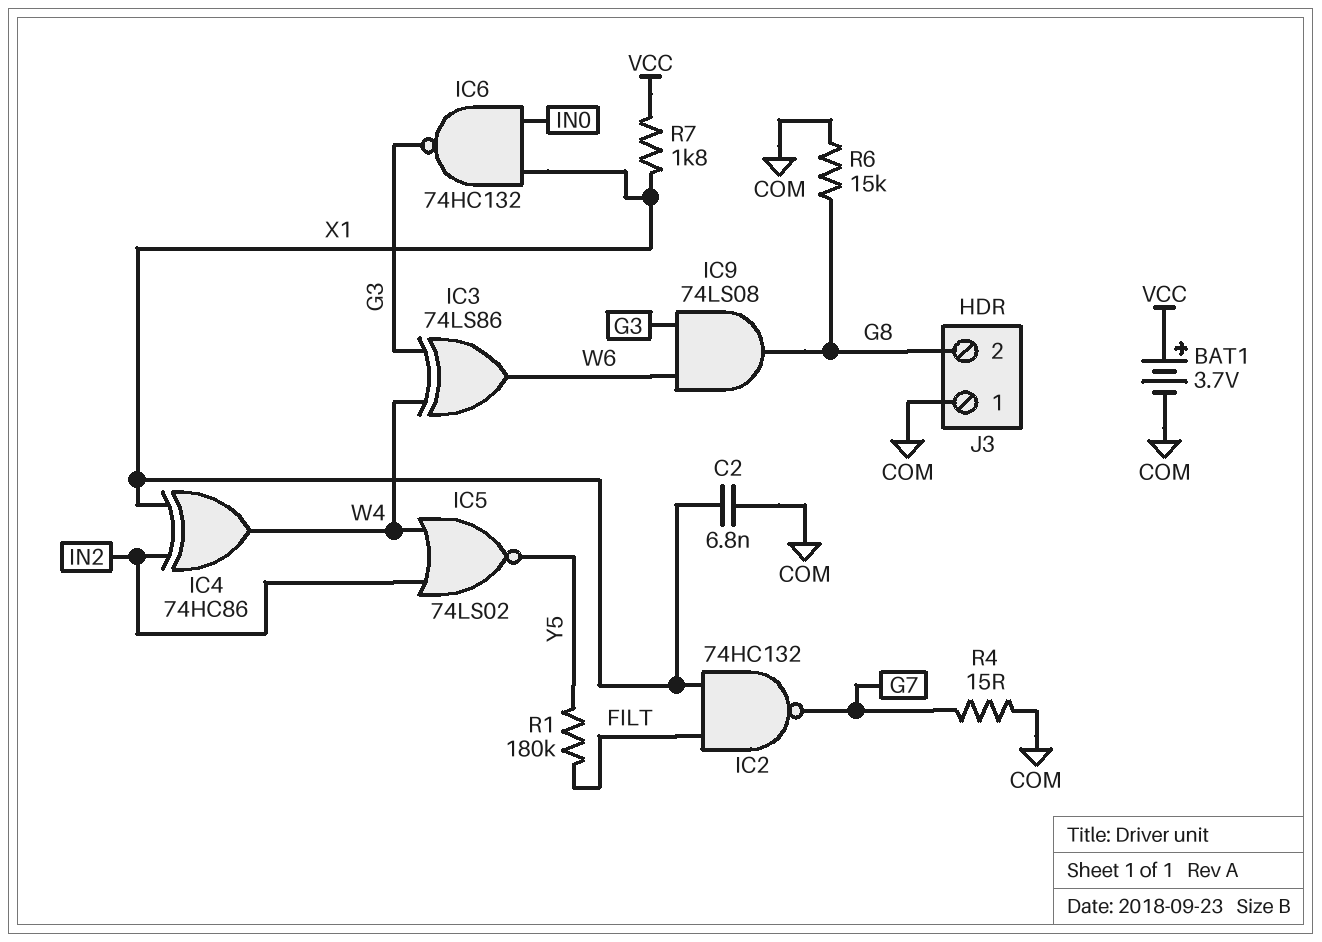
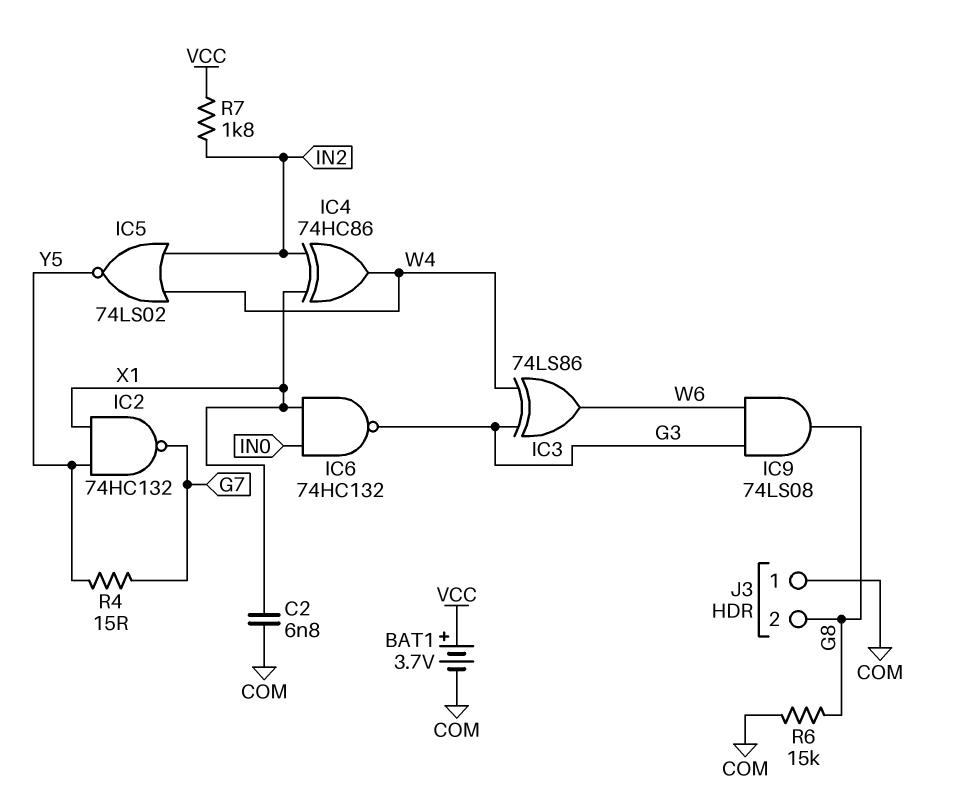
IC2: NAND 74HC132 (in FILT, in X1, out G7) -> NAND 74HC132 (in X1, in Y5, out G7)
R1: 180k (FILT, Y5) -> none
R4: 15 (COM, G7) -> 15 (G7, Y5)
R7: 1.8k (VCC, X1) -> 1.8k (IN2, VCC)

